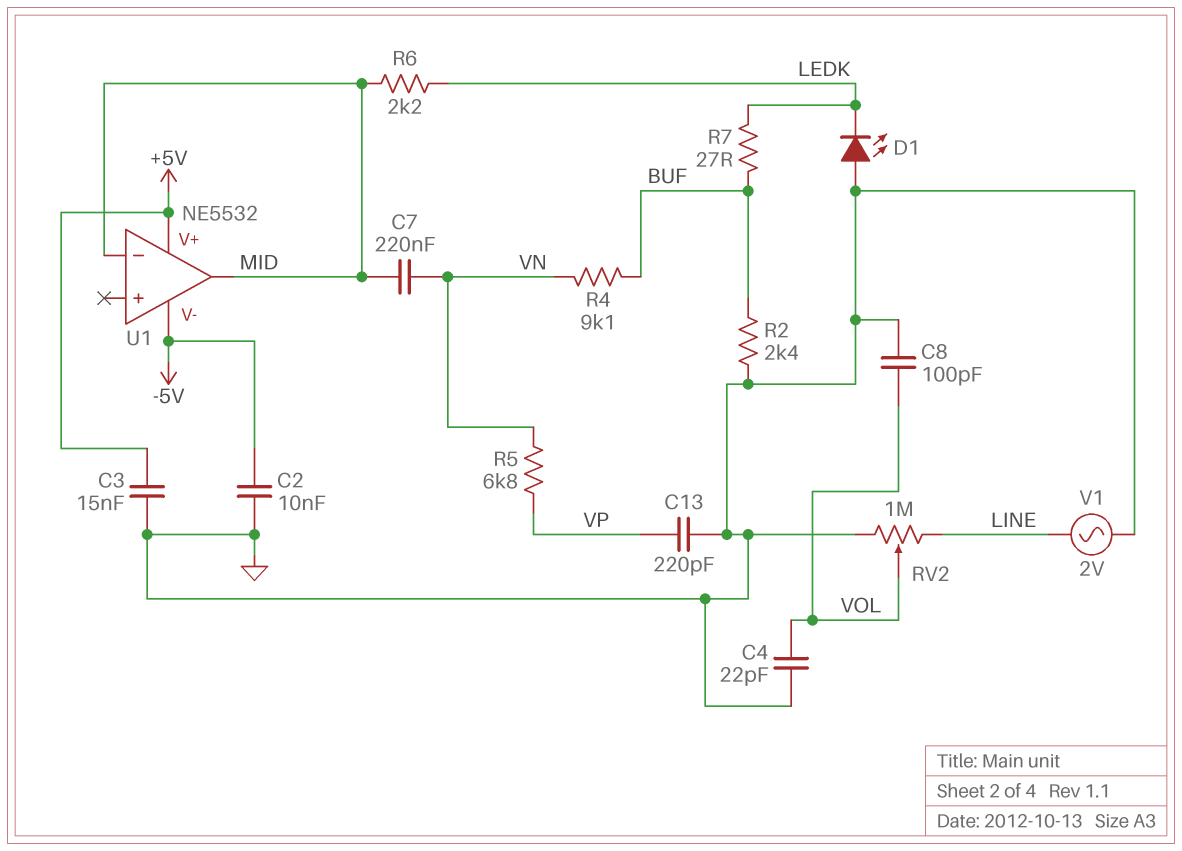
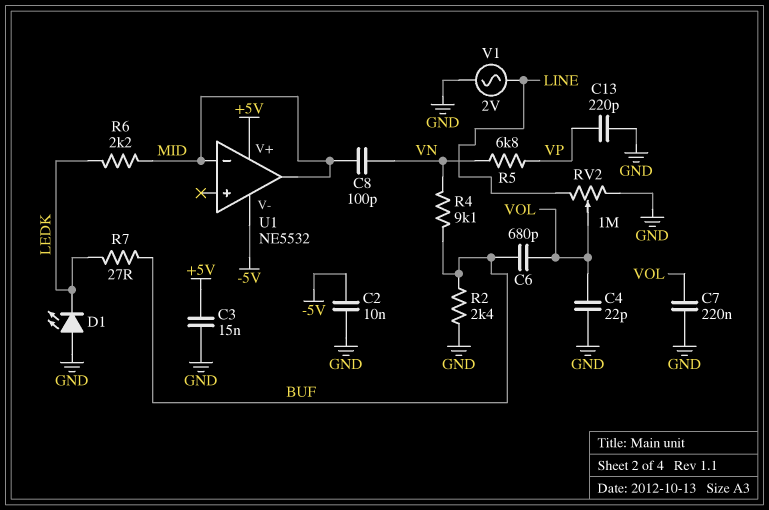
C6: none -> 680pF (BUF, VOL)
C7: 220nF (MID, VN) -> 220nF (GND, VOL)
C8: 100pF (GND, VOL) -> 100pF (MID, VN)

